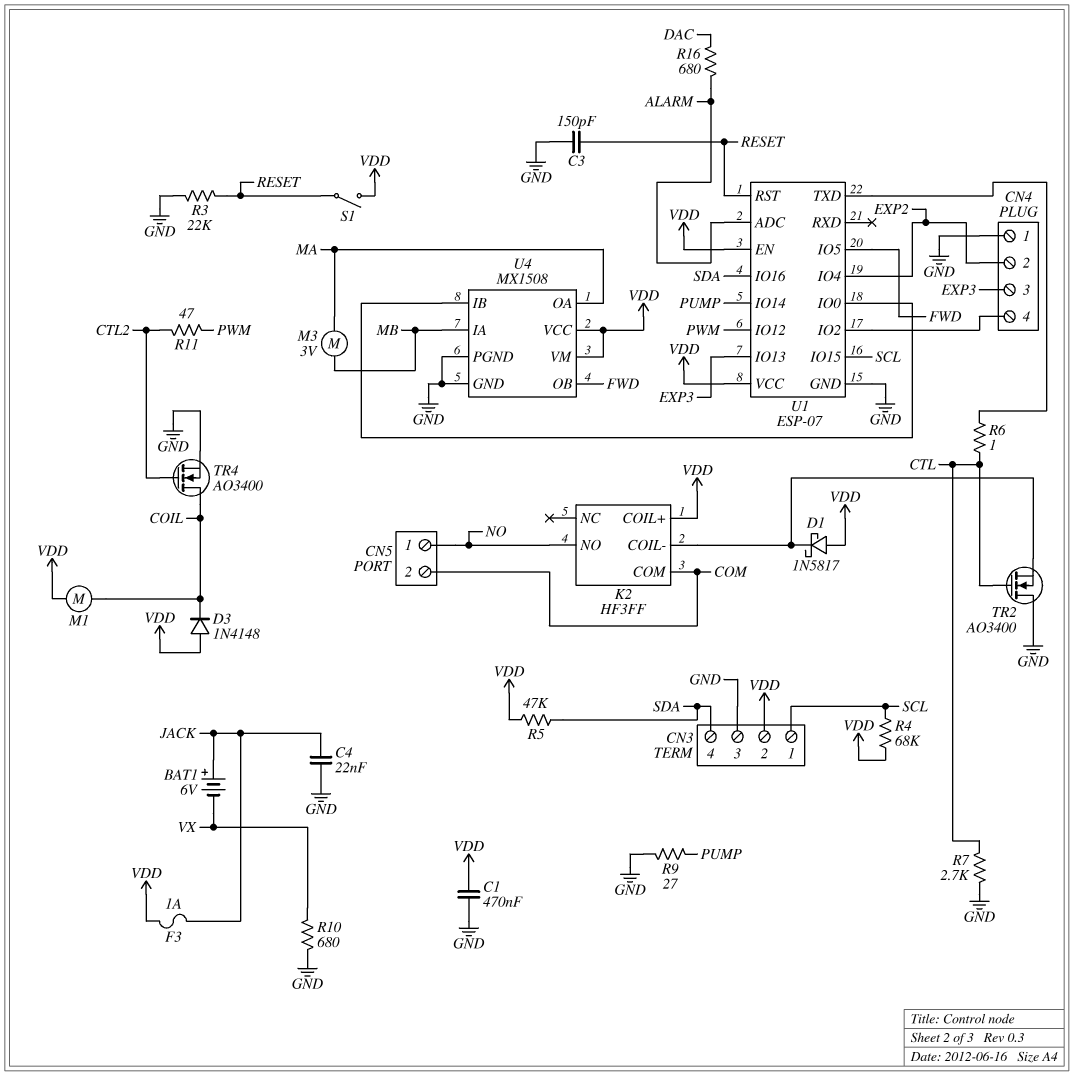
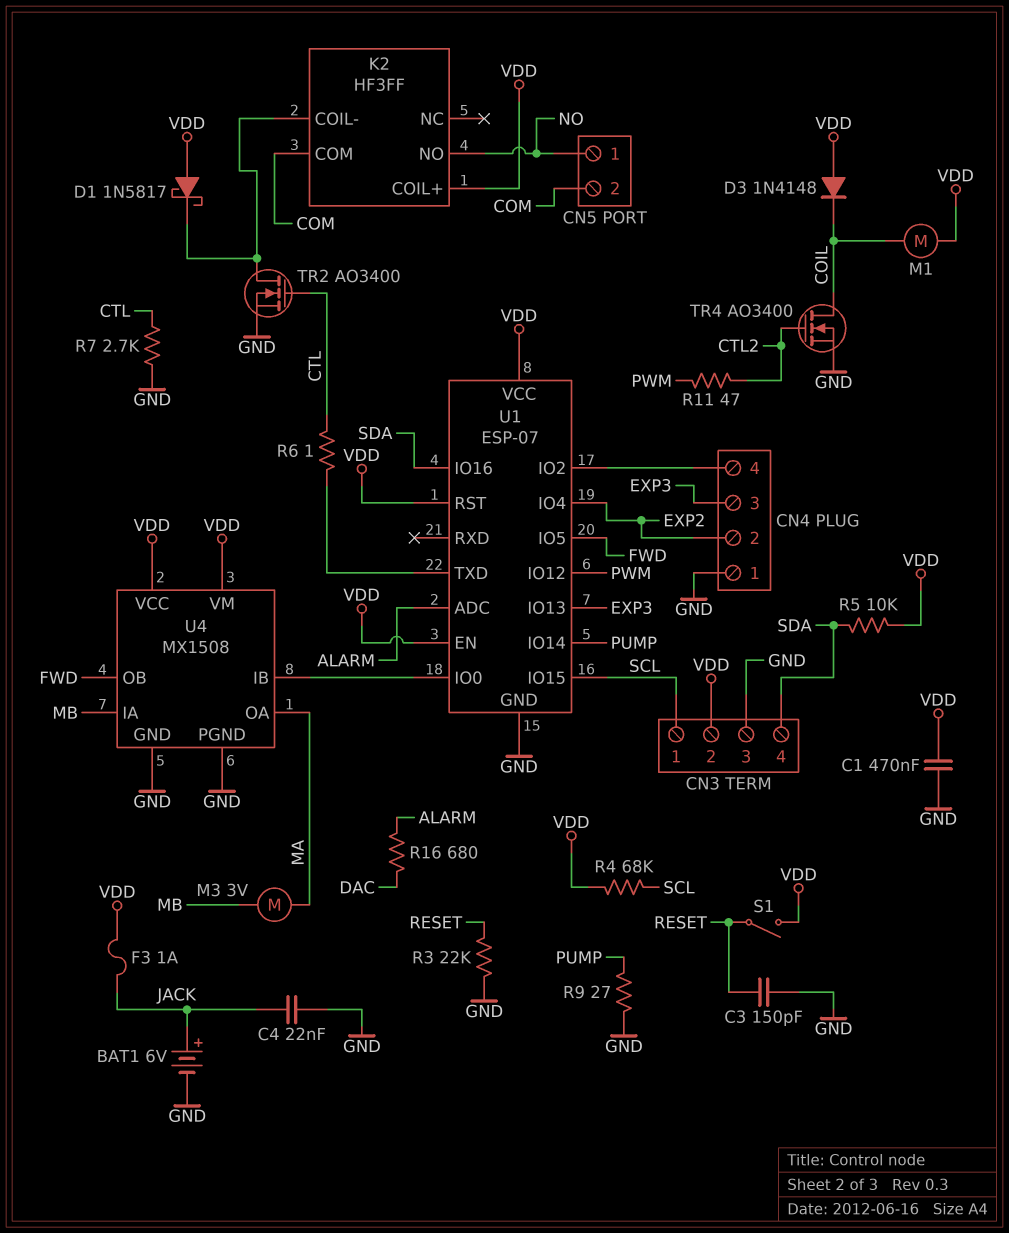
BAT1: 6V (plus JACK, minus VX) -> 6V (plus JACK, minus GND)
R5: 47k (SDA, VDD) -> 10k (SDA, VDD)
R10: 680 (GND, VX) -> none
TR2: NMOS AO3400 (G CTL, D GND, S K2/COIL-) -> NMOS AO3400 (G CTL, D K2/COIL-, S GND)
U1 pin RST: RESET -> VDD

